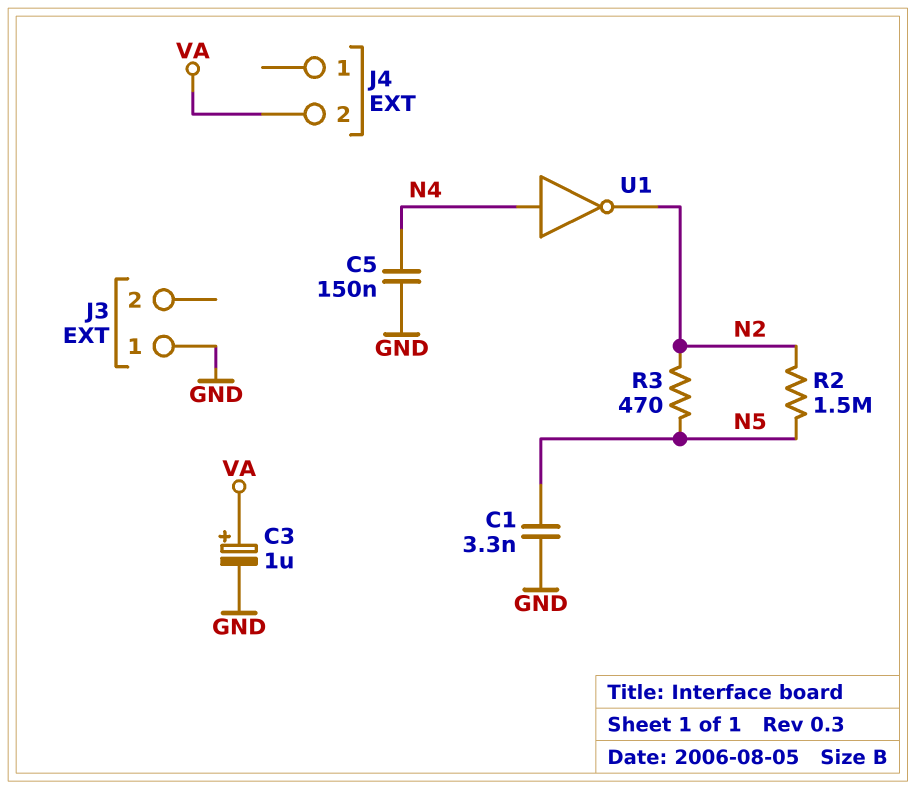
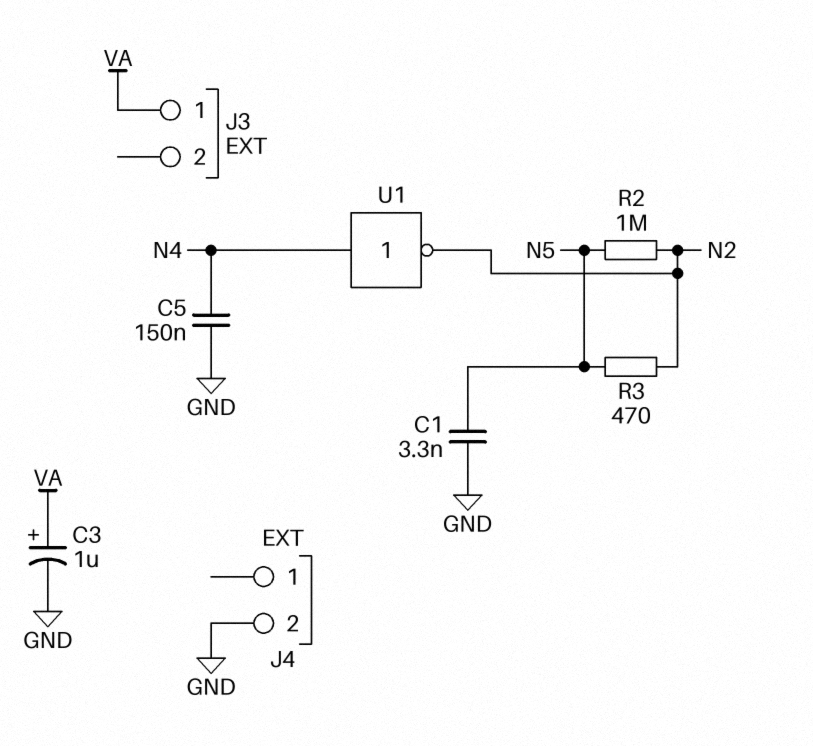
J3 pin 1: GND -> VA
J4 pin 2: VA -> GND
R2: 1.5M (N2, N5) -> 1M (N2, N5)

